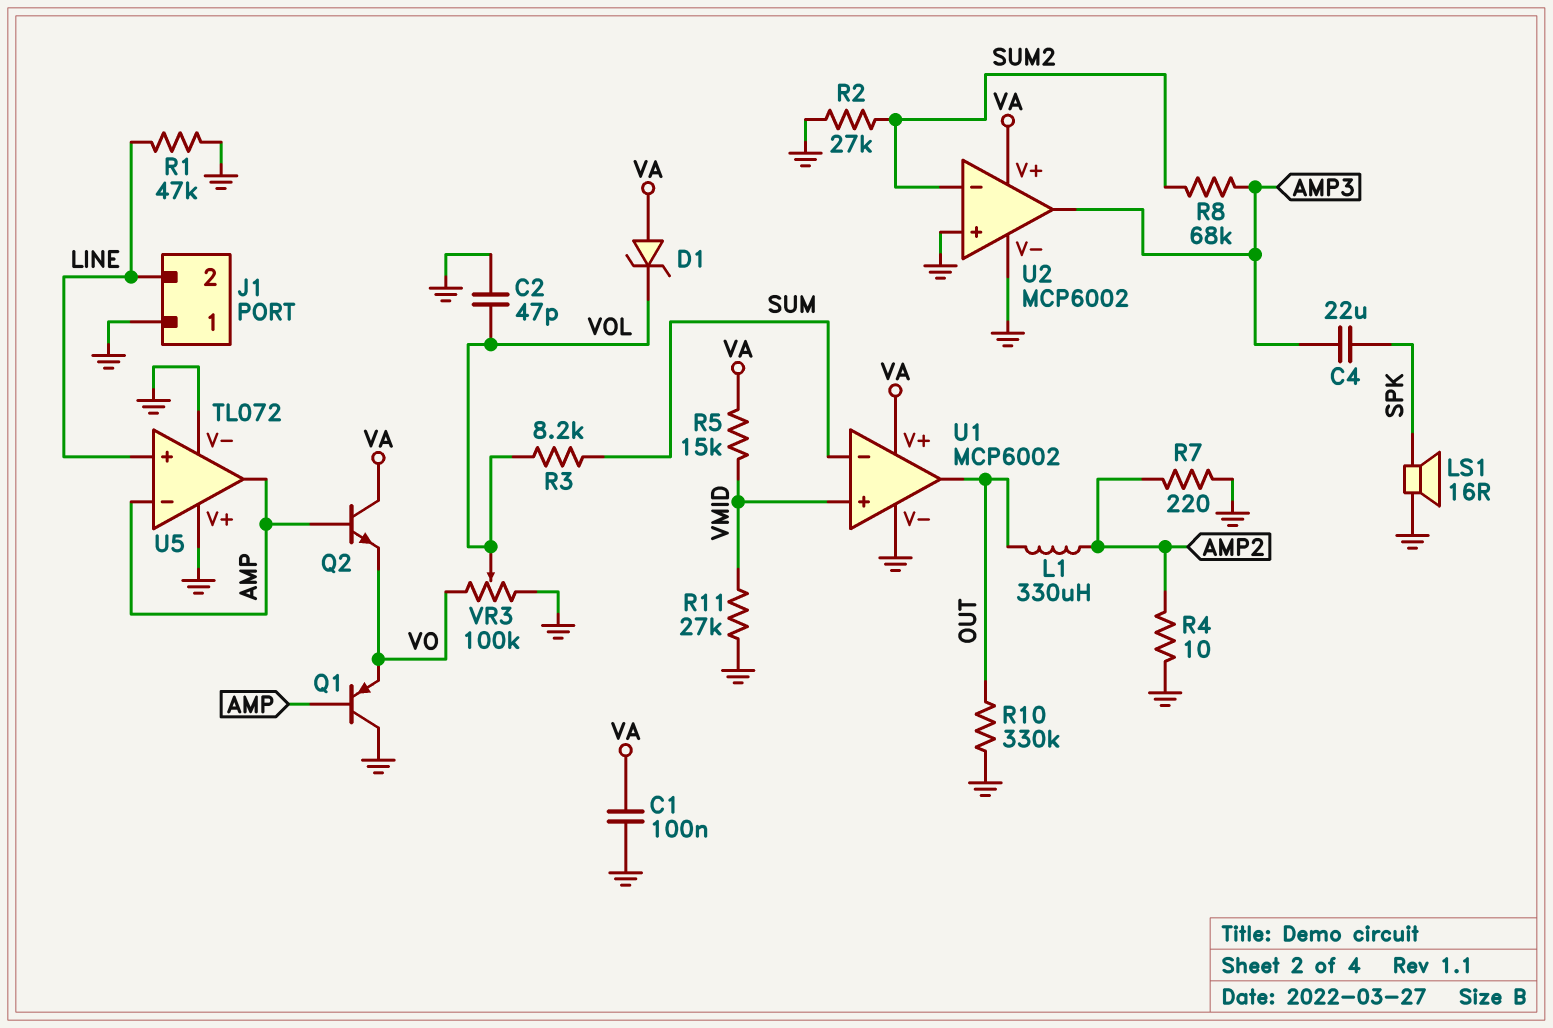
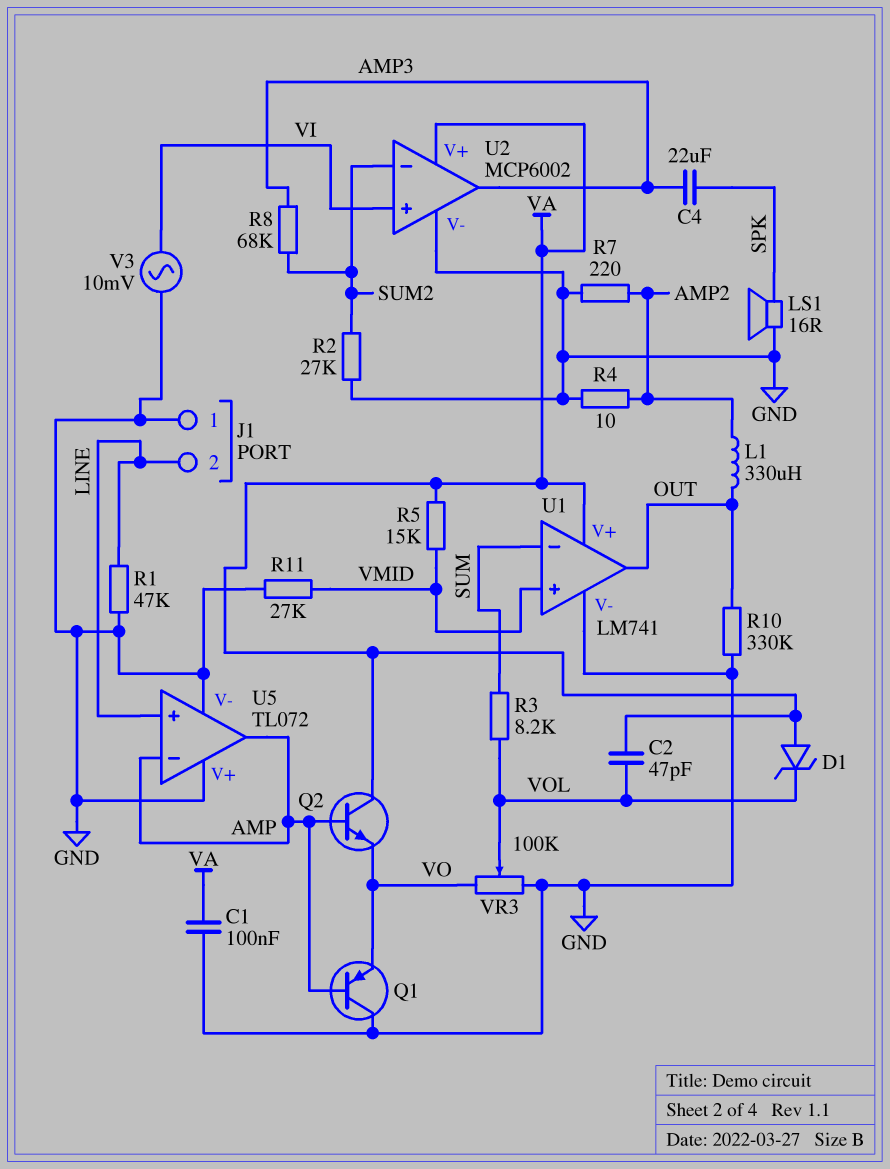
C2: 47pF (GND, VOL) -> 47pF (VA, VOL)
U1: MCP6002 -> LM741
U2 pin in+: GND -> VI
V3: none -> AC 10mV (GND, VI)

